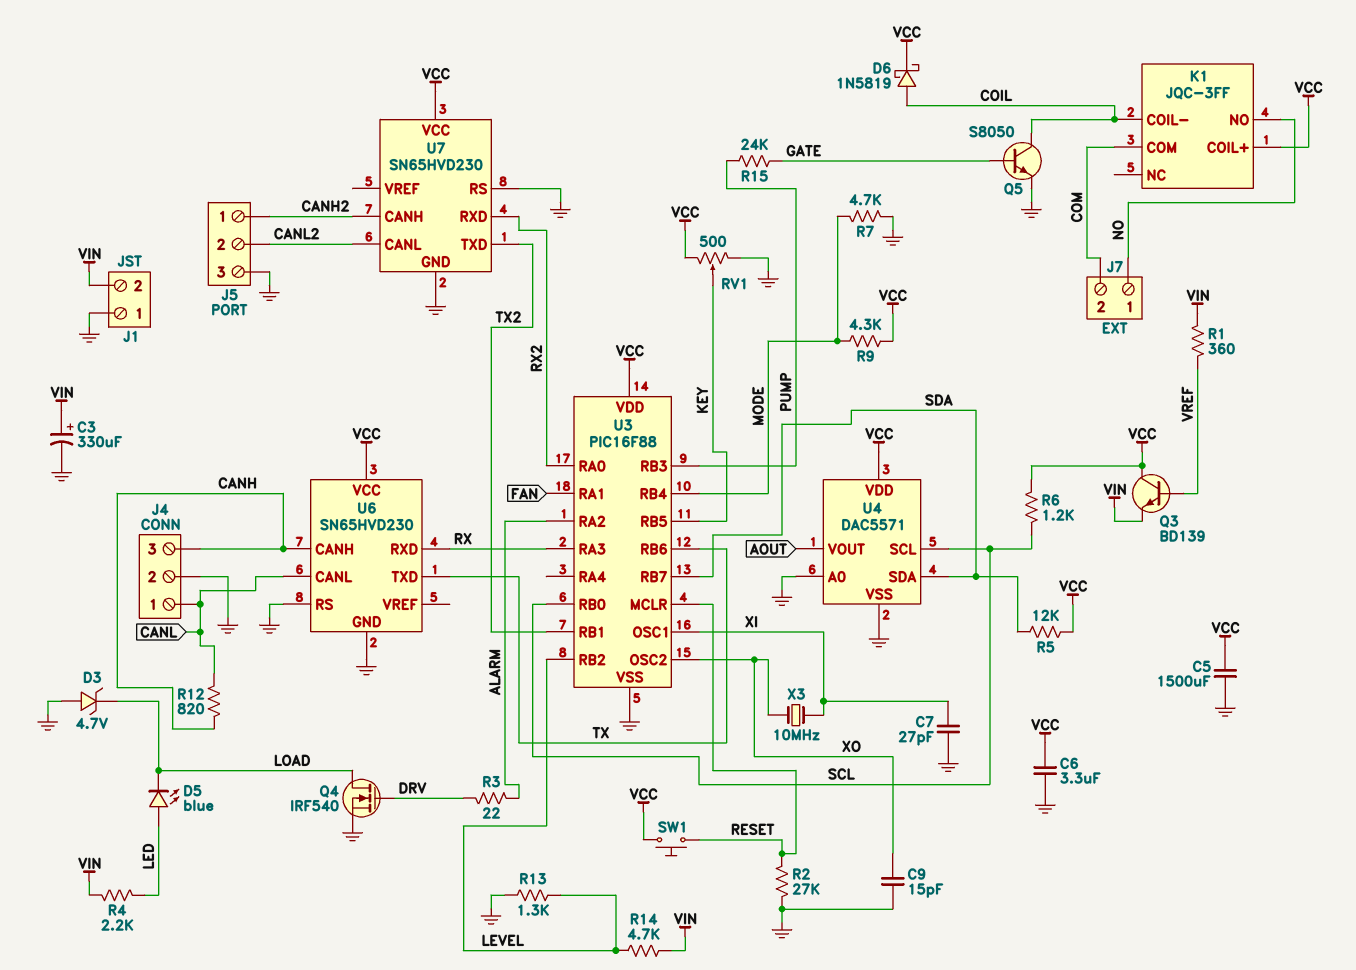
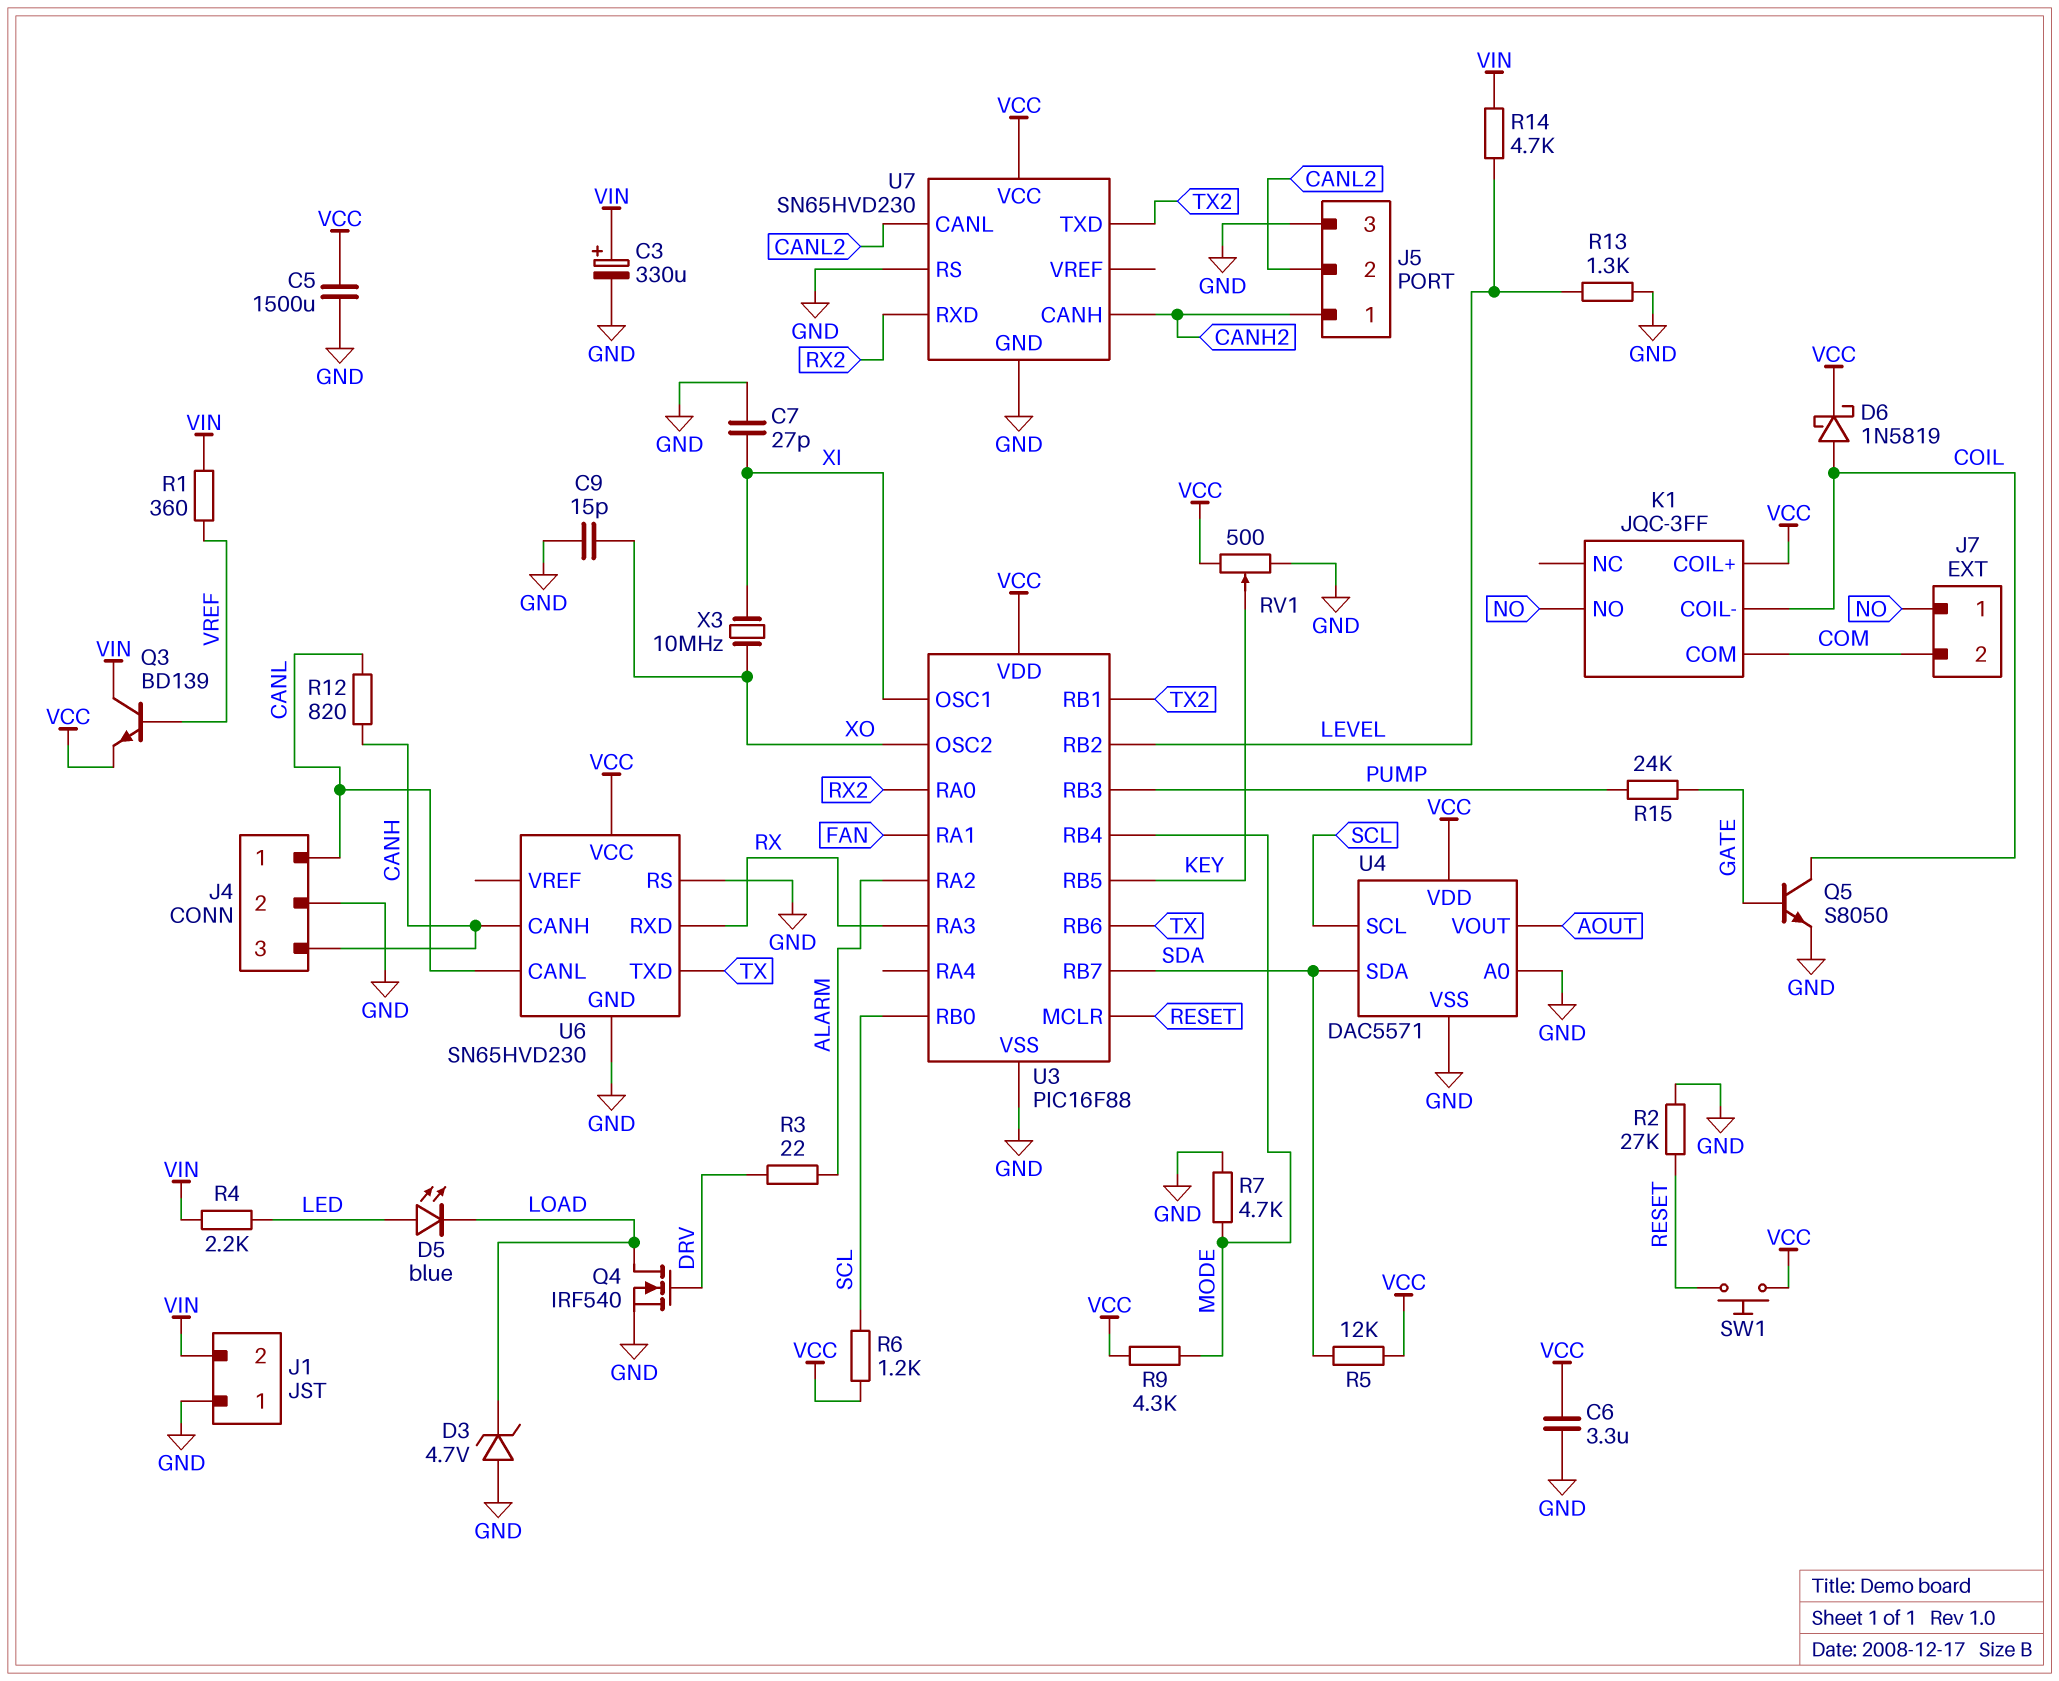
Q3: NPN BD139 (B VREF, C VCC, E VIN) -> NPN BD139 (B VREF, C VIN, E VCC)

